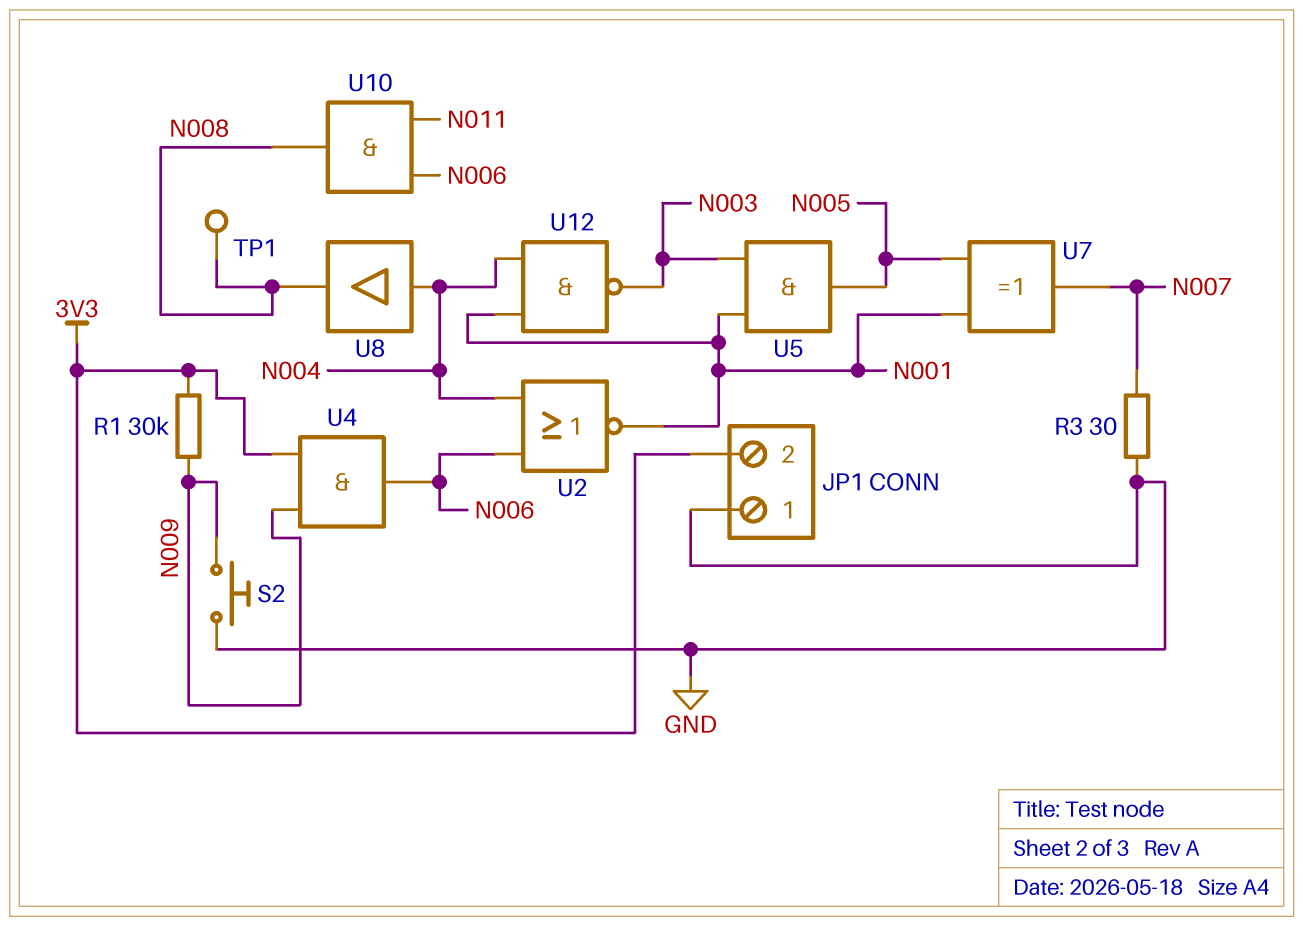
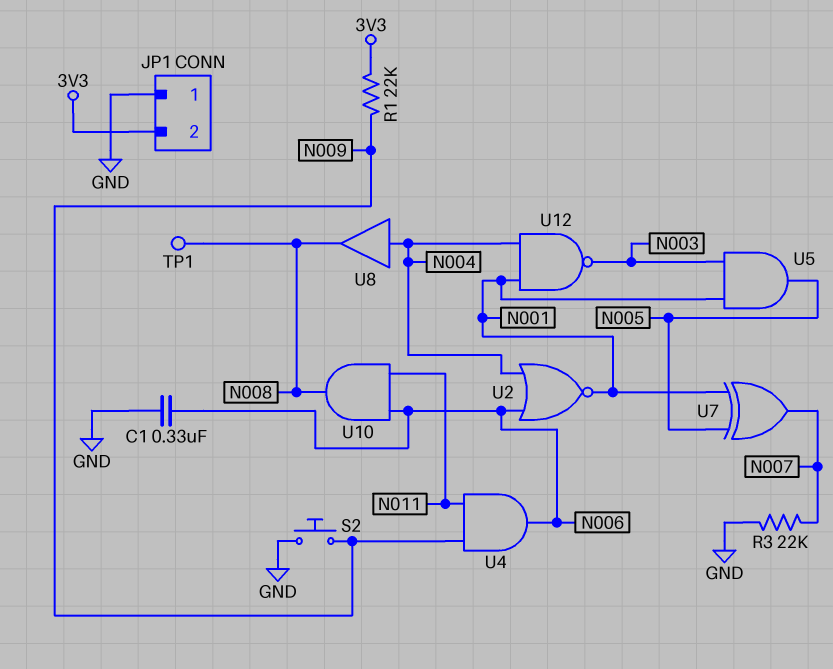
C1: none -> 330nF (GND, N006)
R1: 30k (3V3, N009) -> 22k (3V3, N009)
R3: 30 (GND, N007) -> 22k (GND, N007)
U4: AND (in 3V3, in N009, out N006) -> AND (in N009, in N011, out N006)

